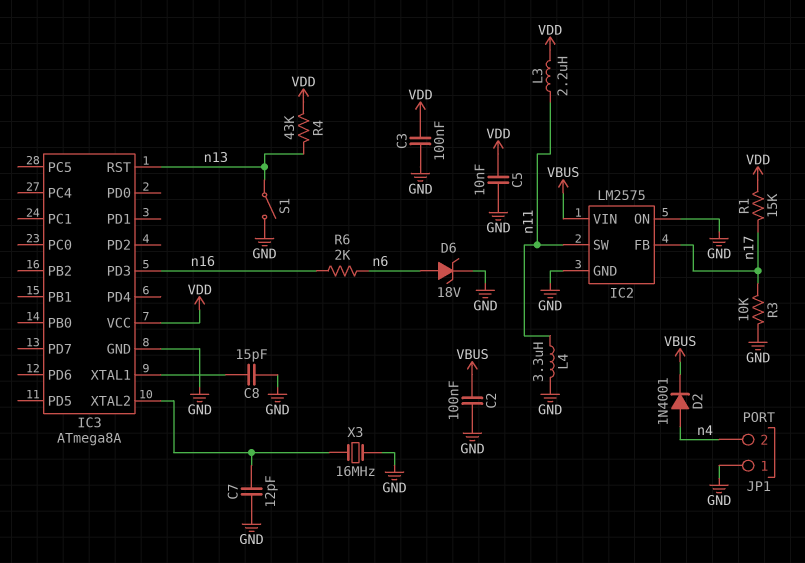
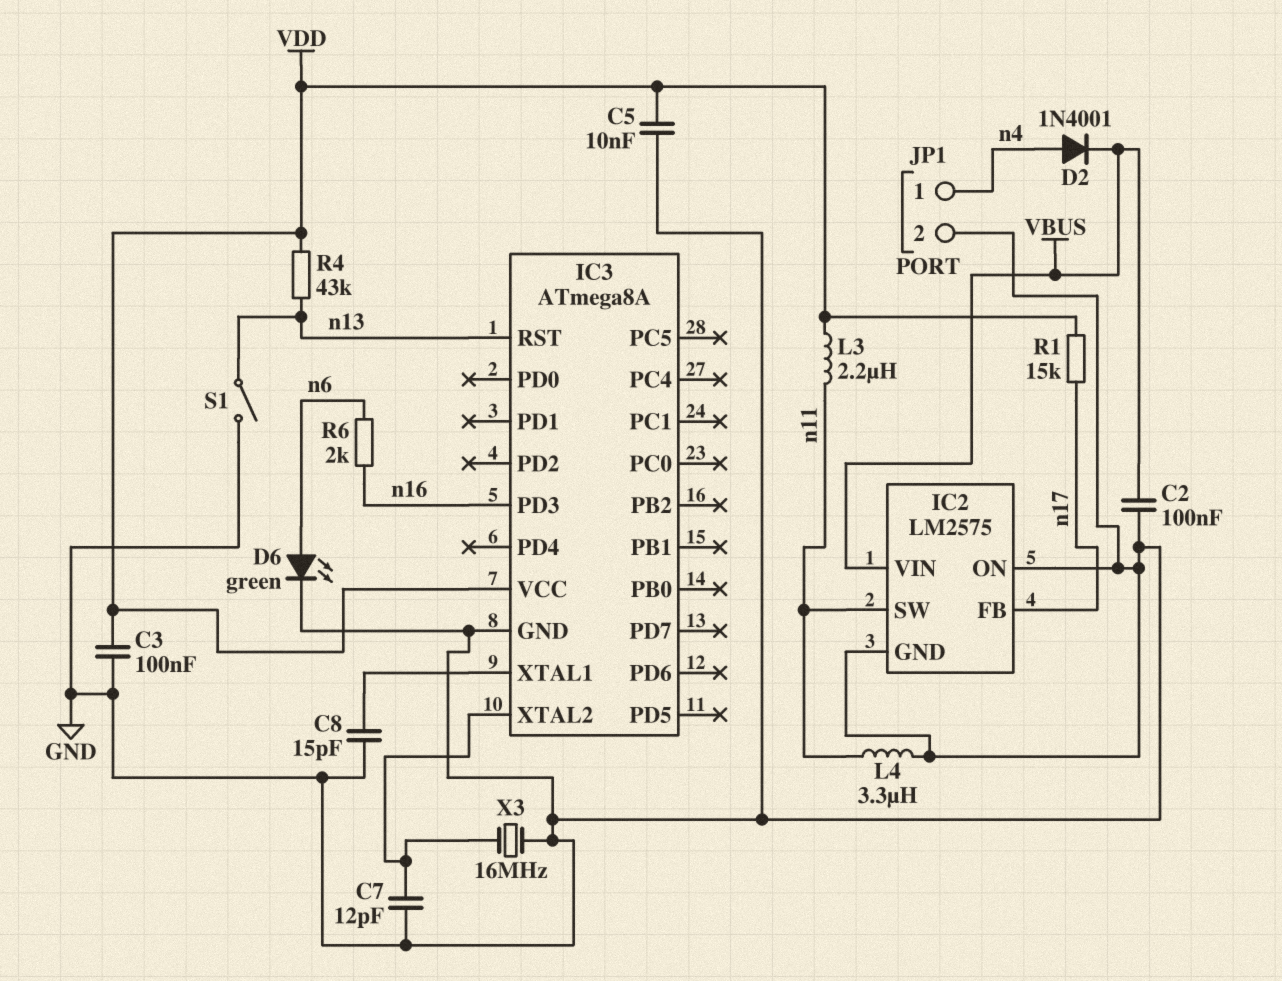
D6: zener 18V (A n6, K GND) -> LED green (A n6, K GND)
JP1 pin 1: GND -> n4
JP1 pin 2: n4 -> GND
R3: 10k (GND, n17) -> none

